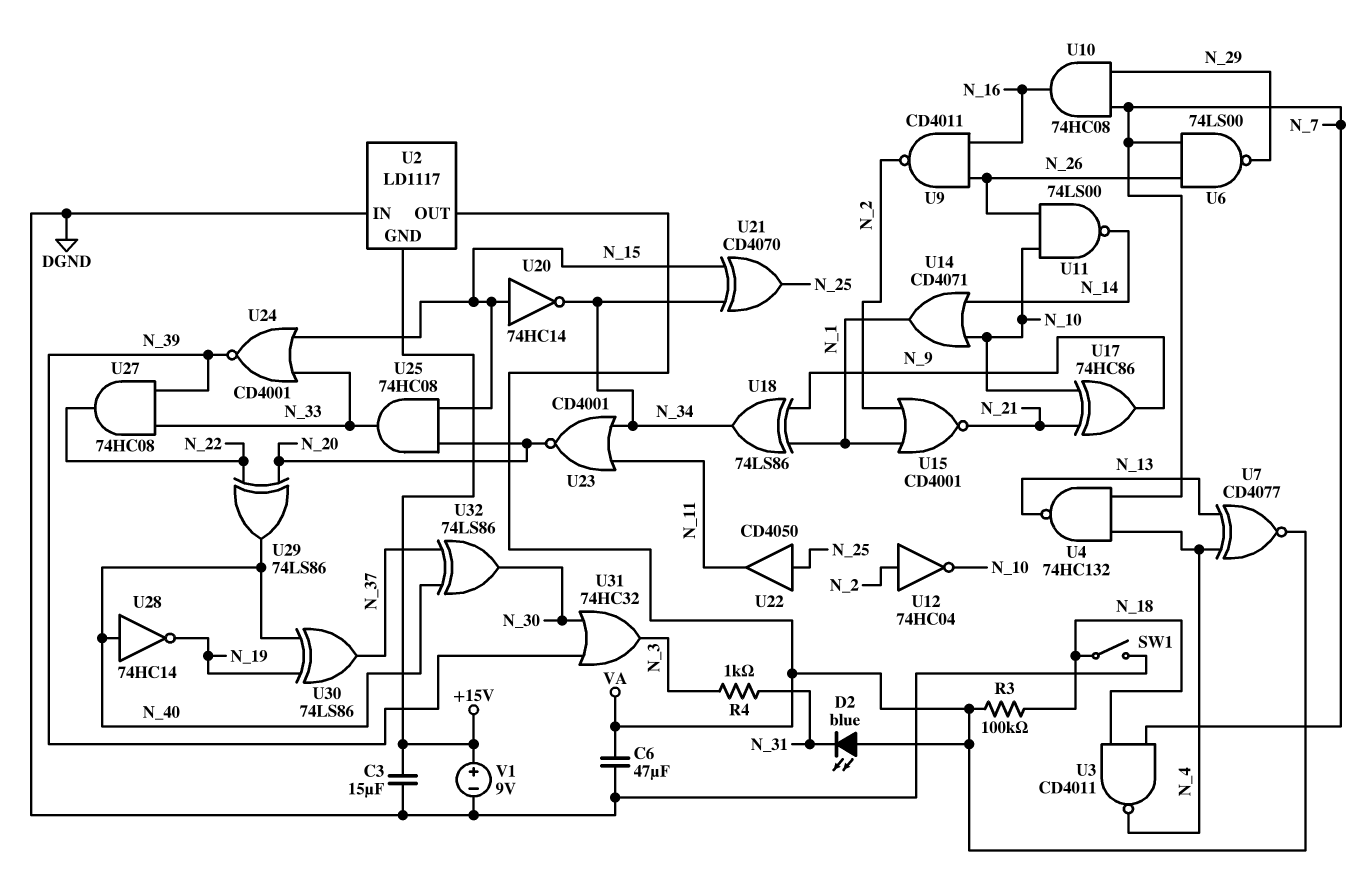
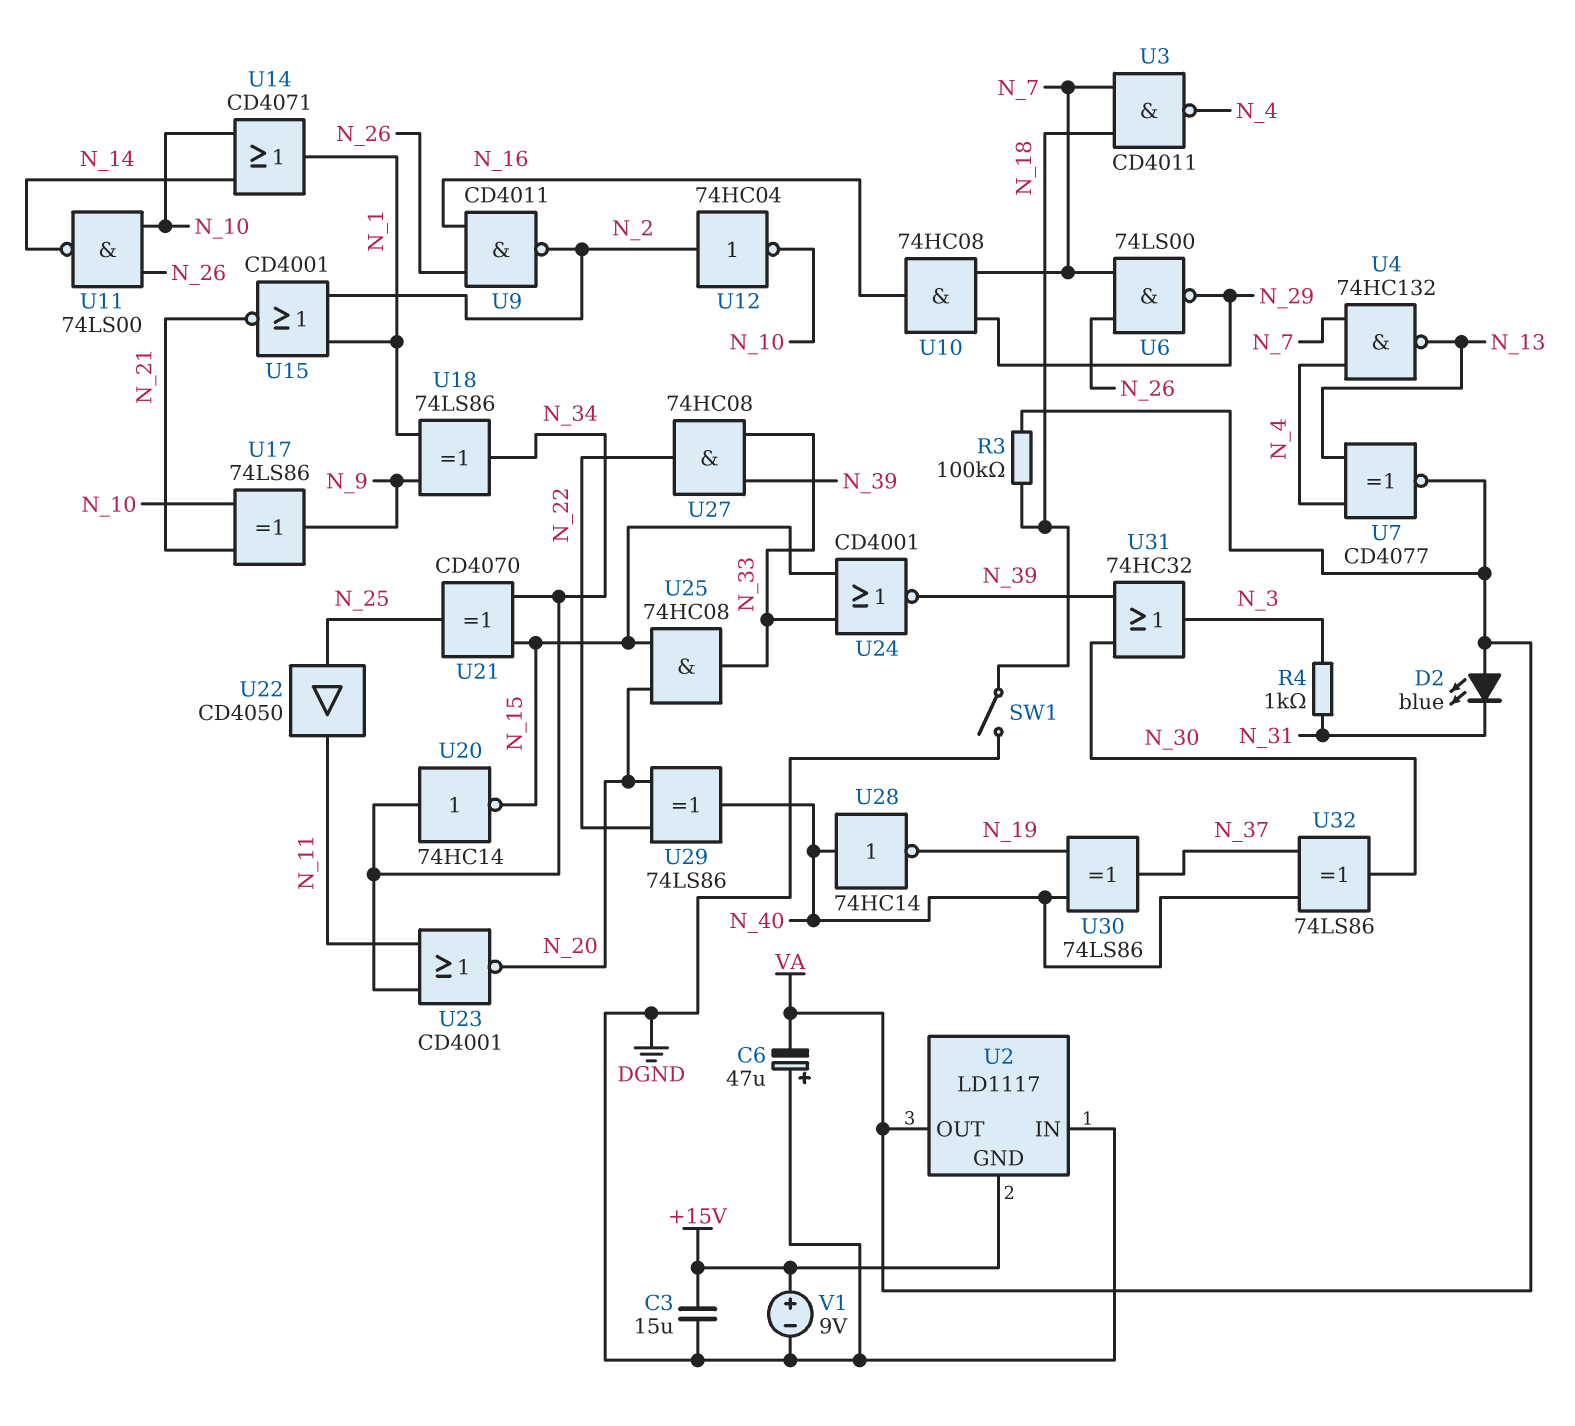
C6: 47uF (DGND, VA) -> 47uF (plus DGND, minus VA)
U17: XOR 74HC86 (in N_10, in N_21, out N_9) -> XOR 74LS86 (in N_10, in N_21, out N_9)
U20: NOT 74HC14 (in N_15, out N_34) -> NOT 74HC14 (in N_34, out N_15)

